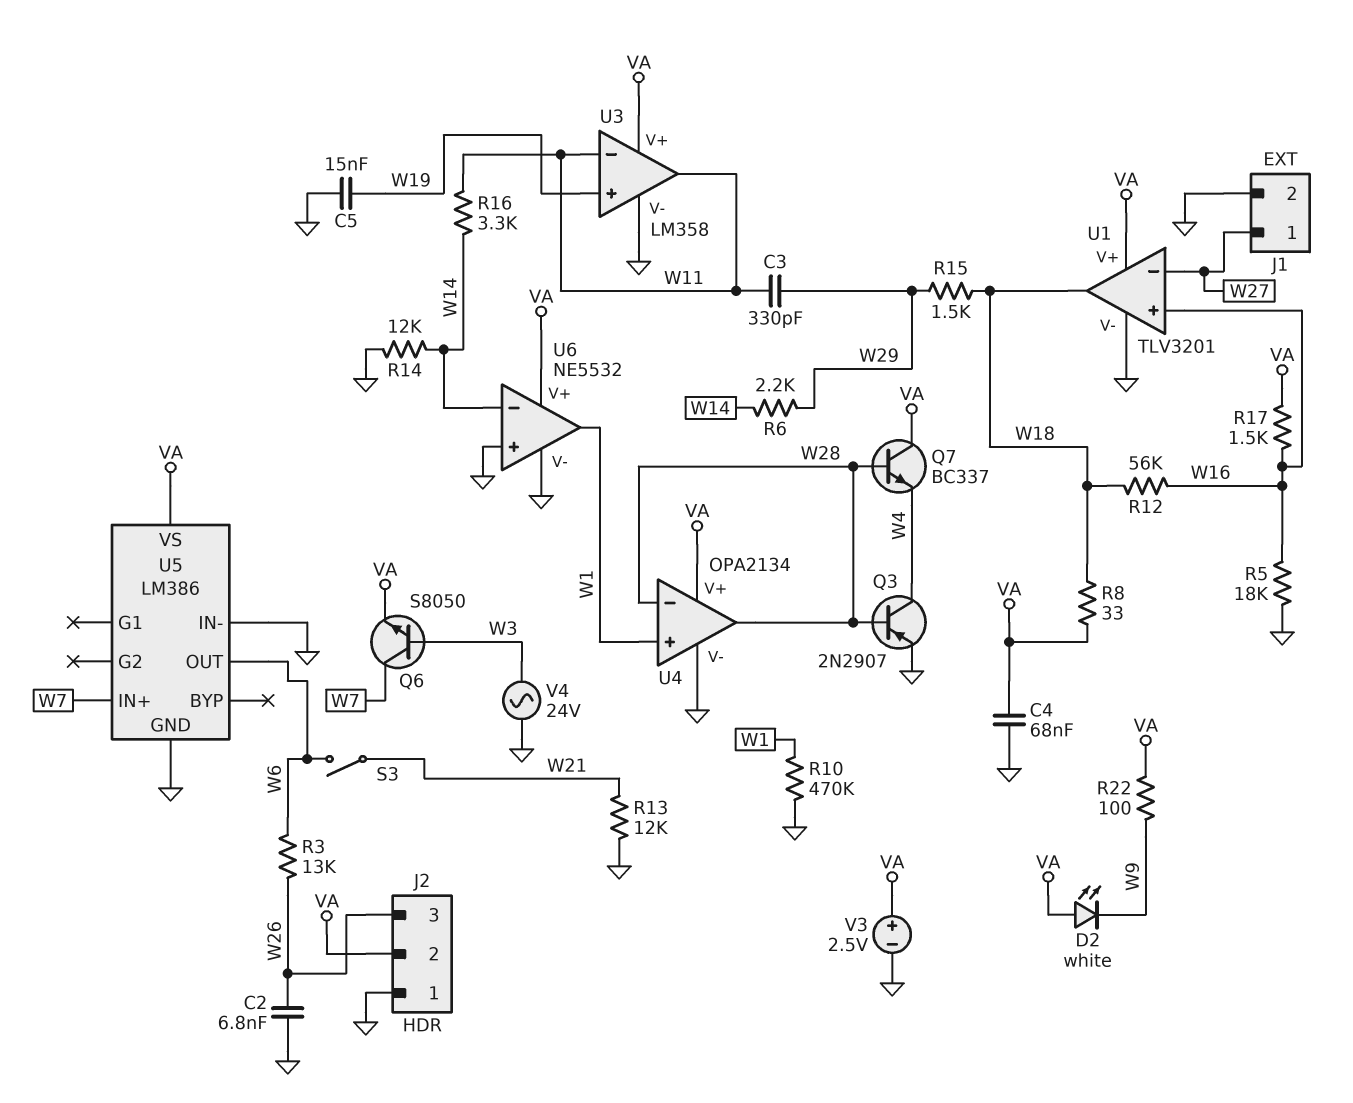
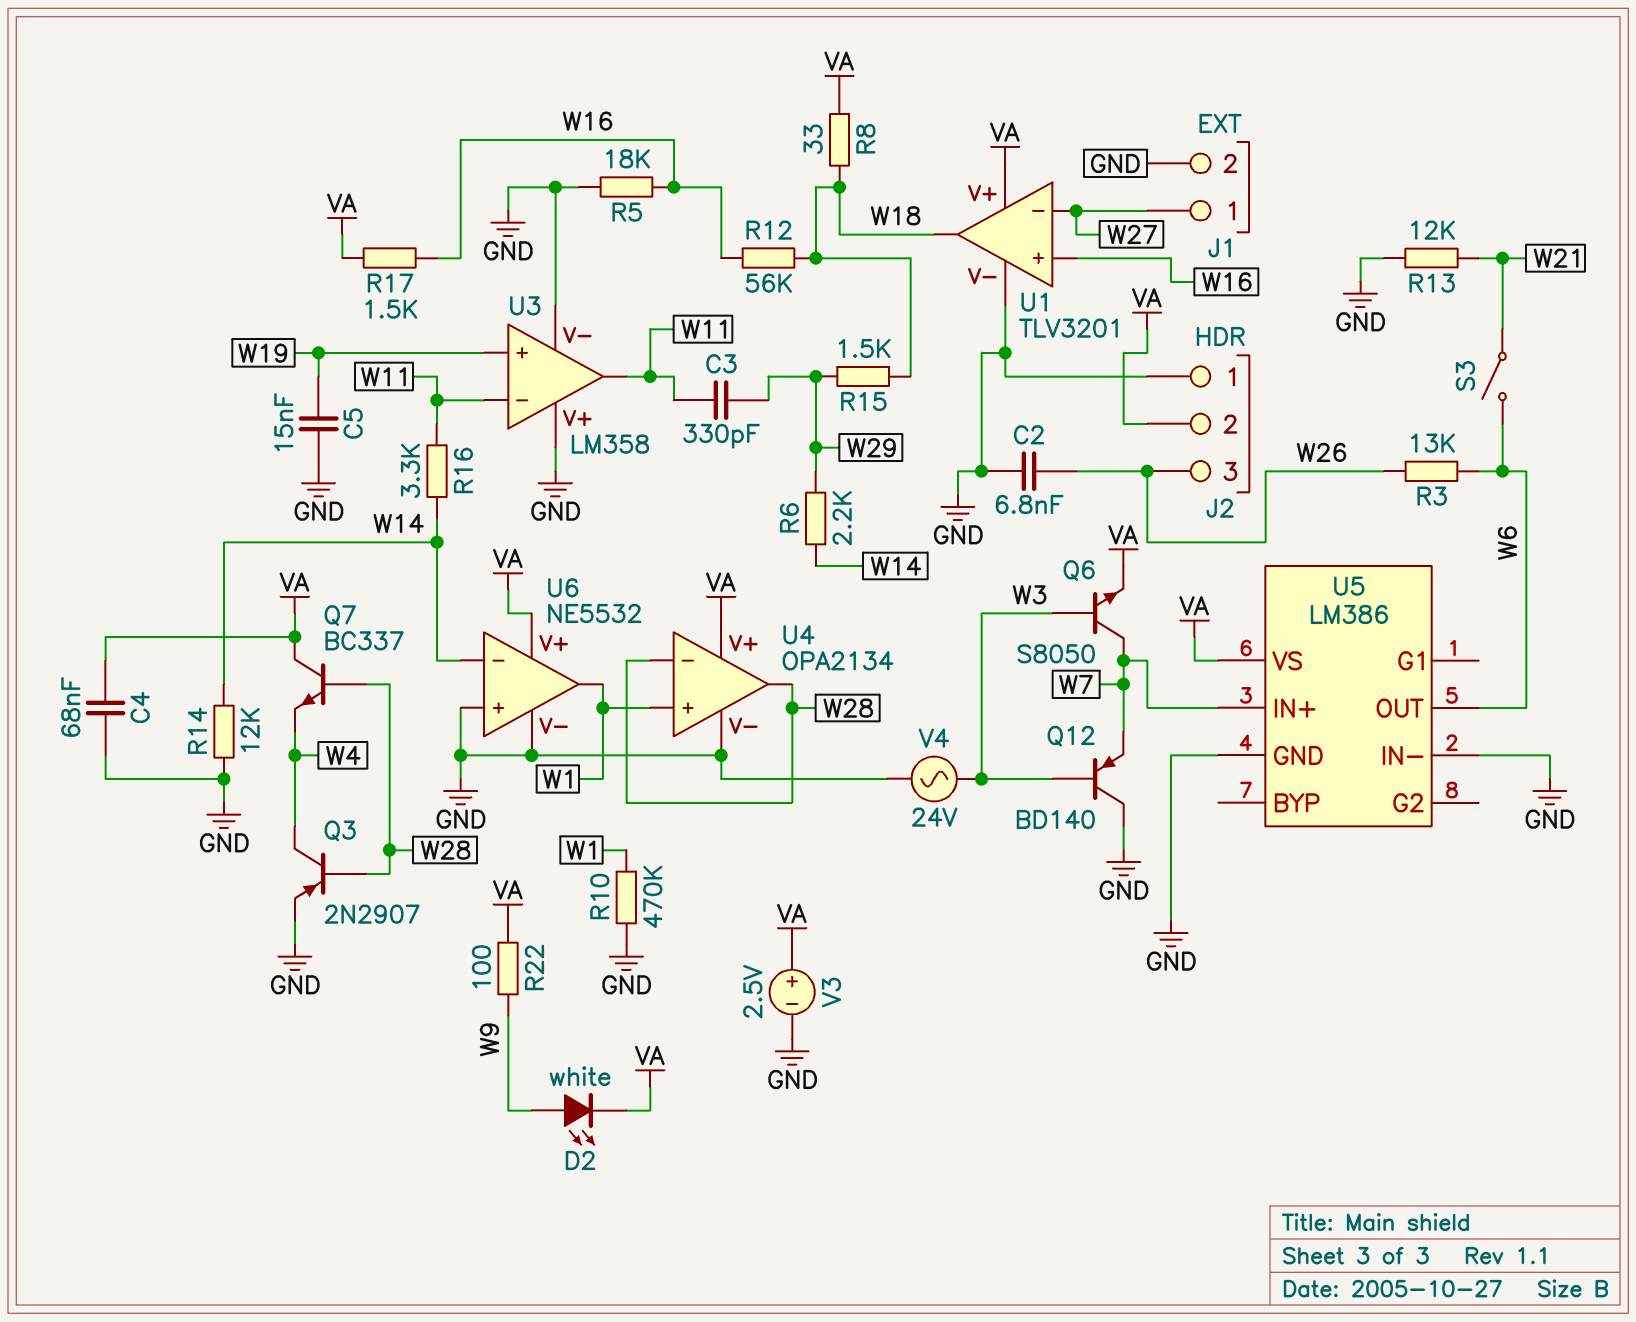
D2: LED white (A VA, K W9) -> LED white (A W9, K VA)
Q12: none -> PNP BD140 (B W3, C GND, E W7)
U3 pin V+: VA -> GND

